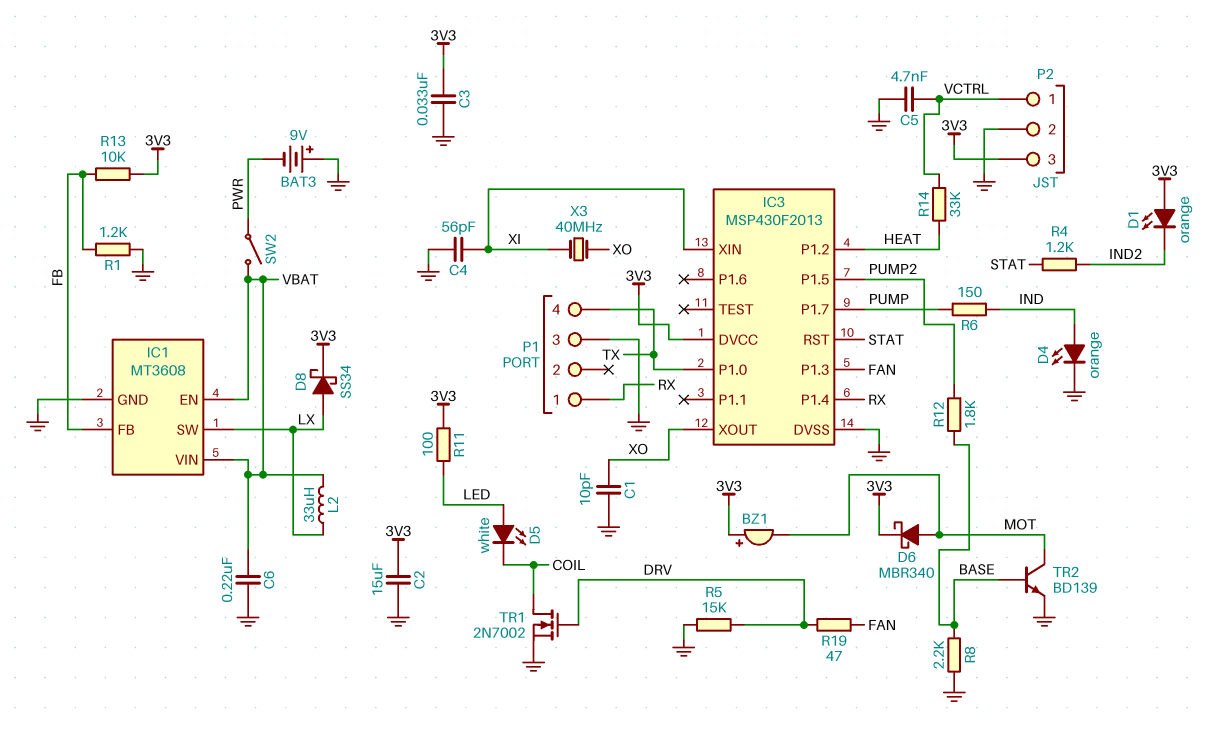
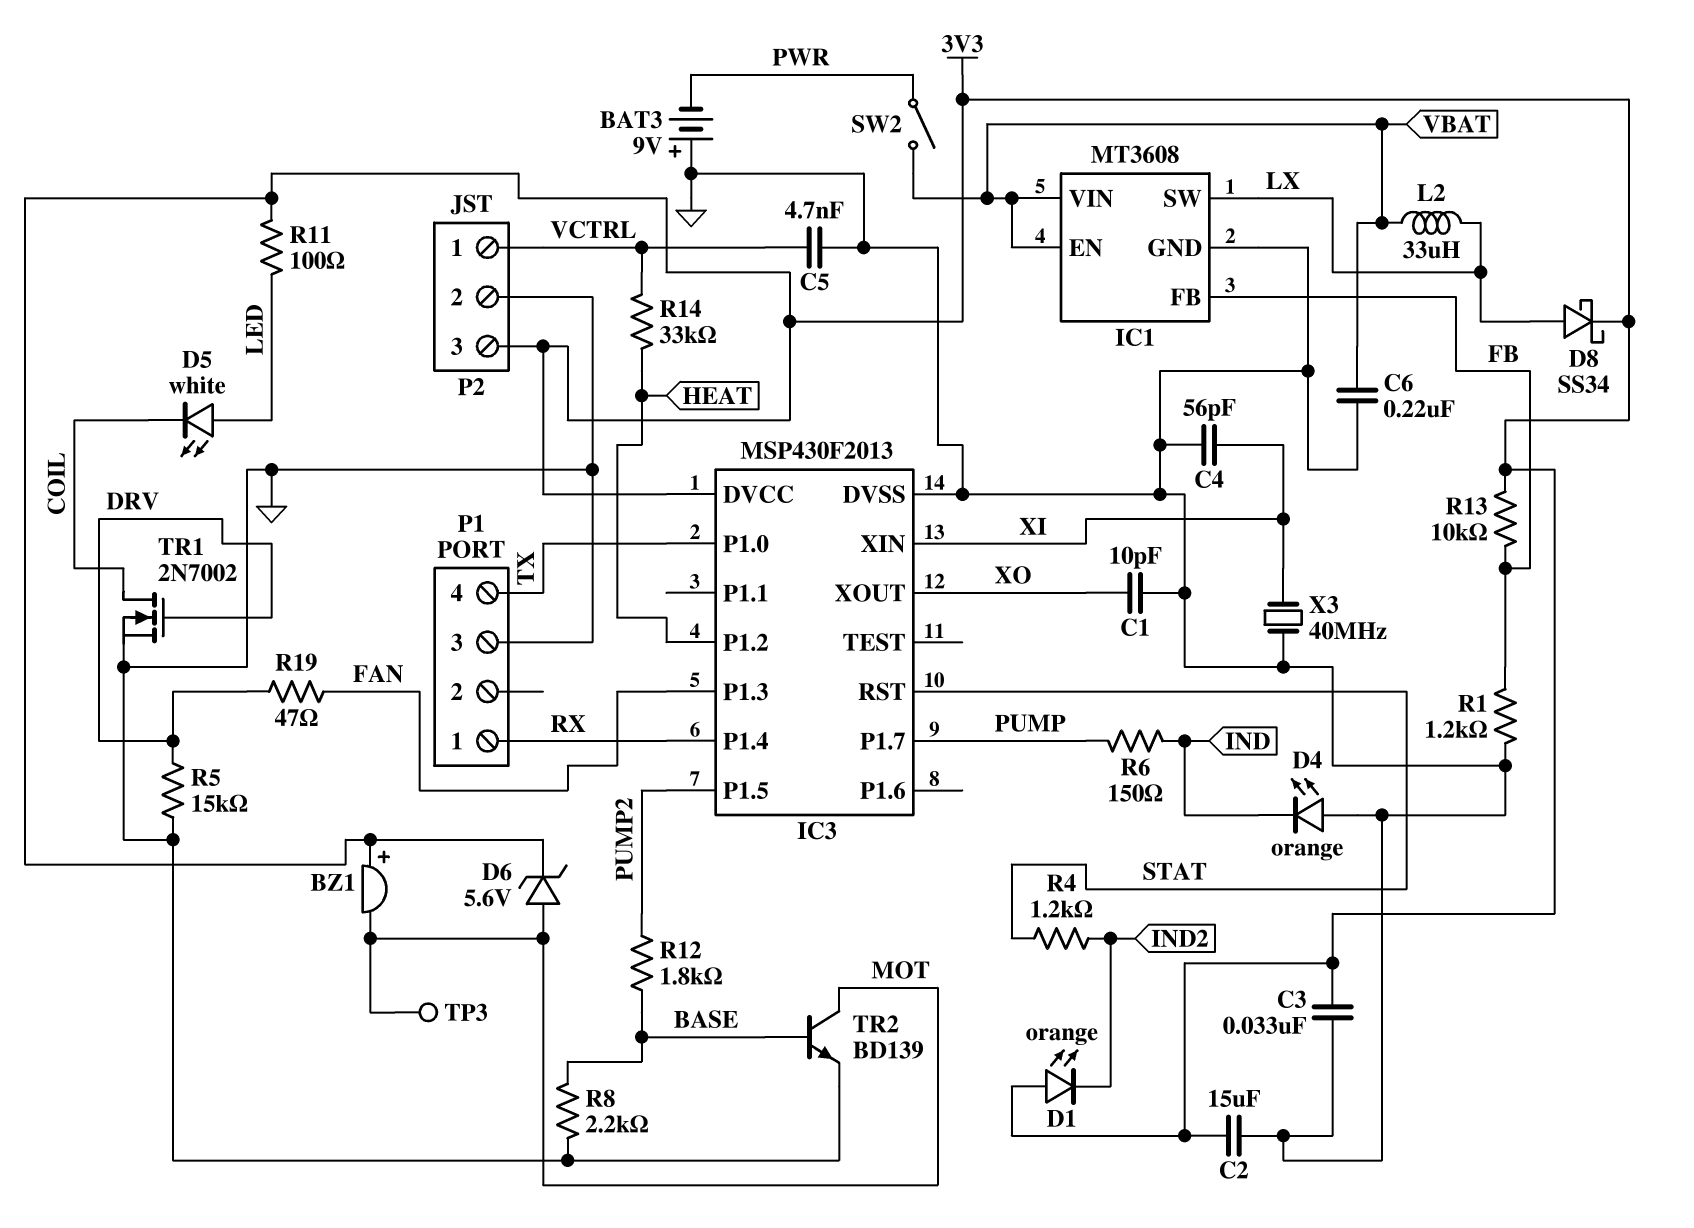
D4: LED orange (A IND, K GND) -> LED orange (A GND, K IND)
D6: schottky MBR340 (A MOT, K 3V3) -> zener 5.6V (A MOT, K 3V3)
TP3: none -> test point (MOT)
X3: 40MHz (XI, XO) -> 40MHz (GND, XI)

